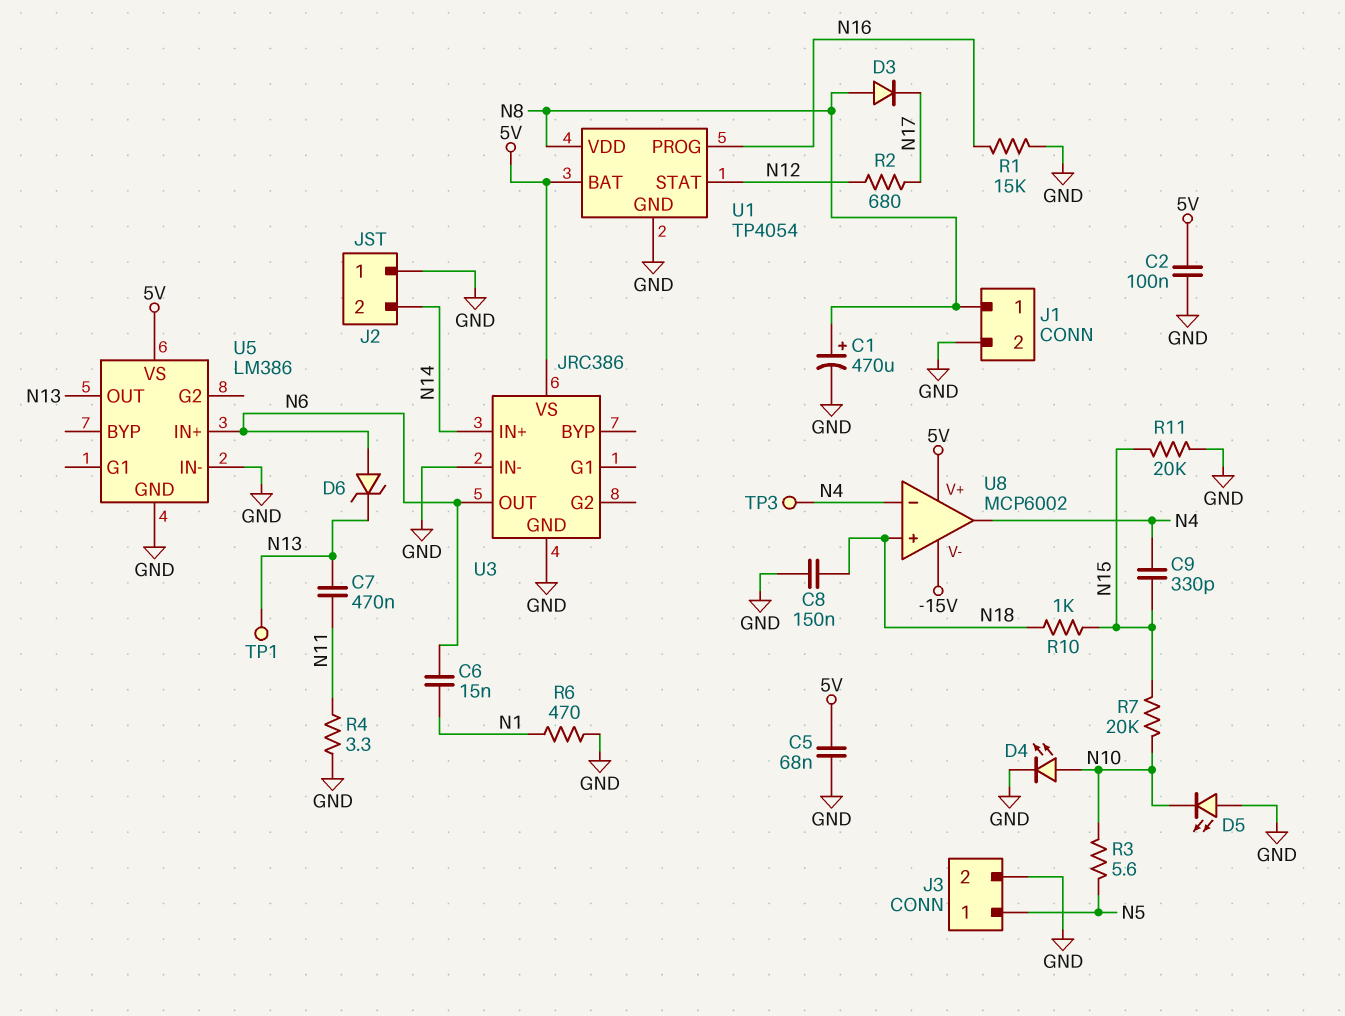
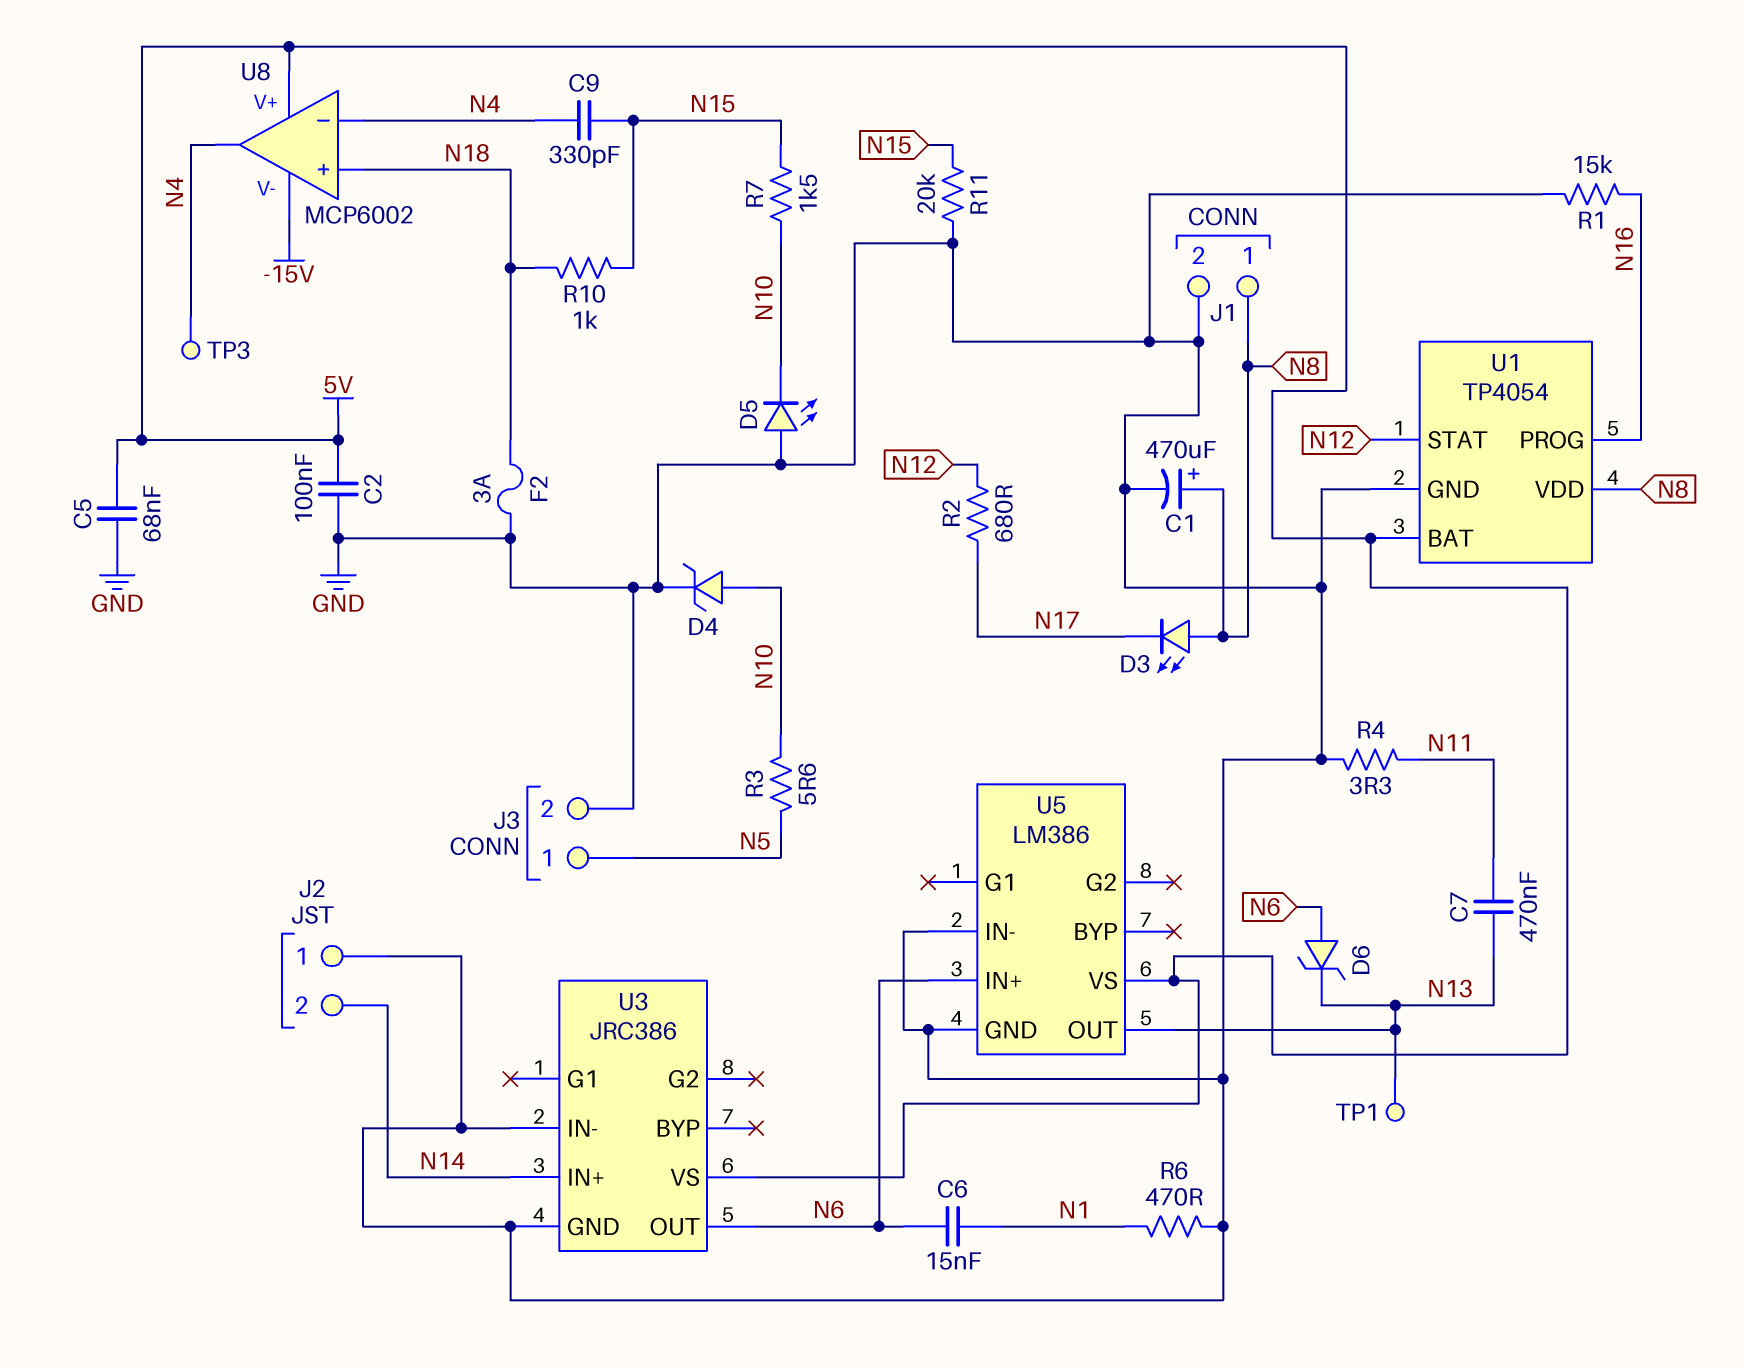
C8: 150nF (GND, N18) -> none
D3: diode (A N8, K N17) -> LED (A N8, K N17)
D4: LED (A N10, K GND) -> zener (A N10, K GND)
F2: none -> 3A (GND, N18)
R7: 20k (N10, N15) -> 1.5k (N10, N15)

